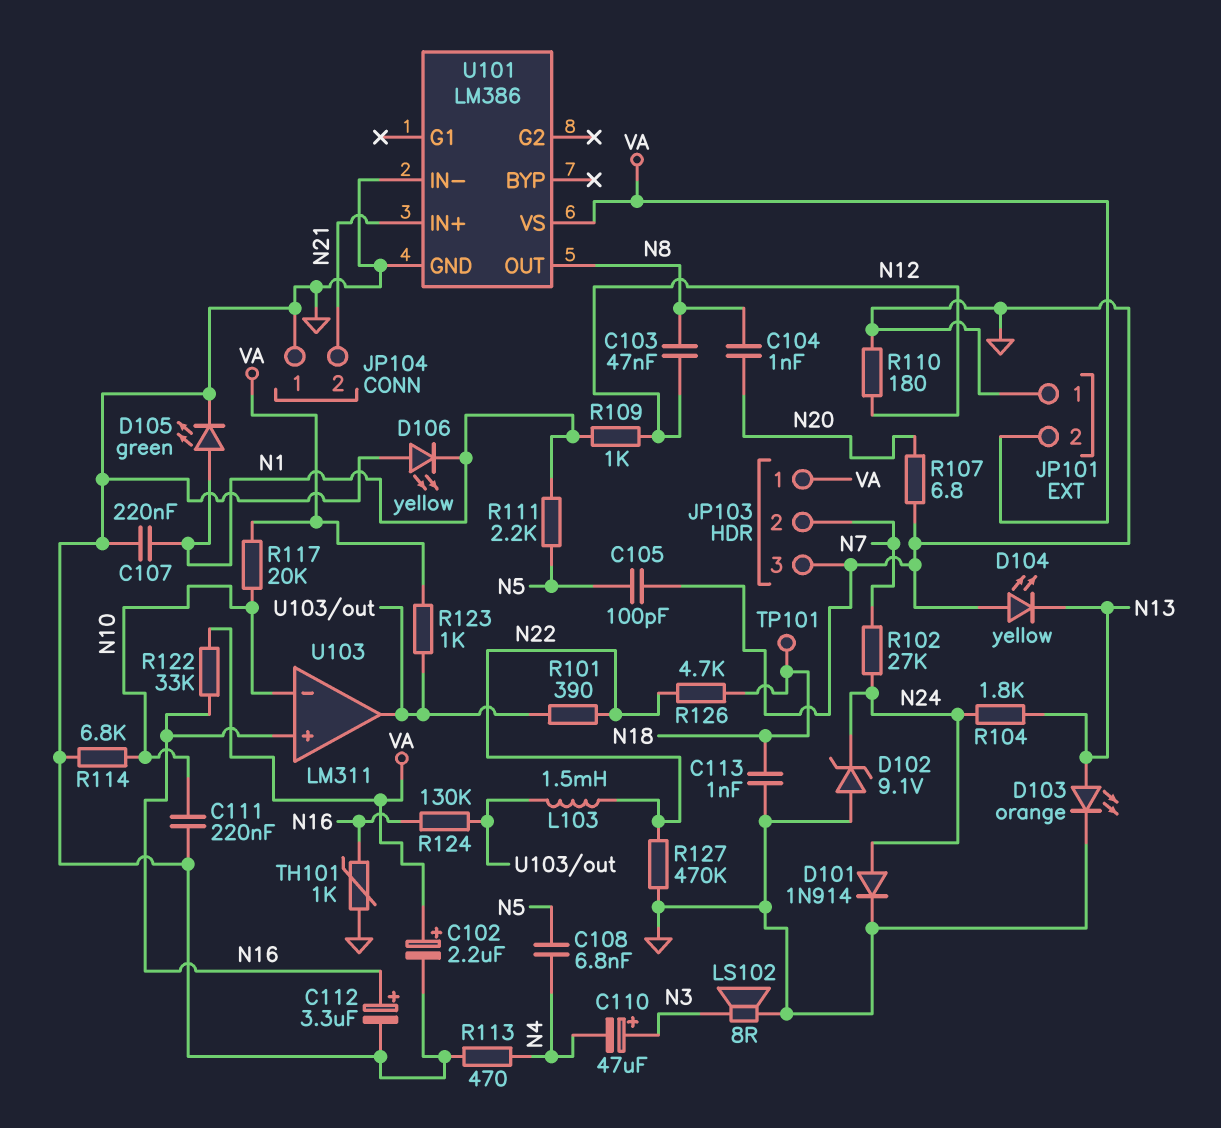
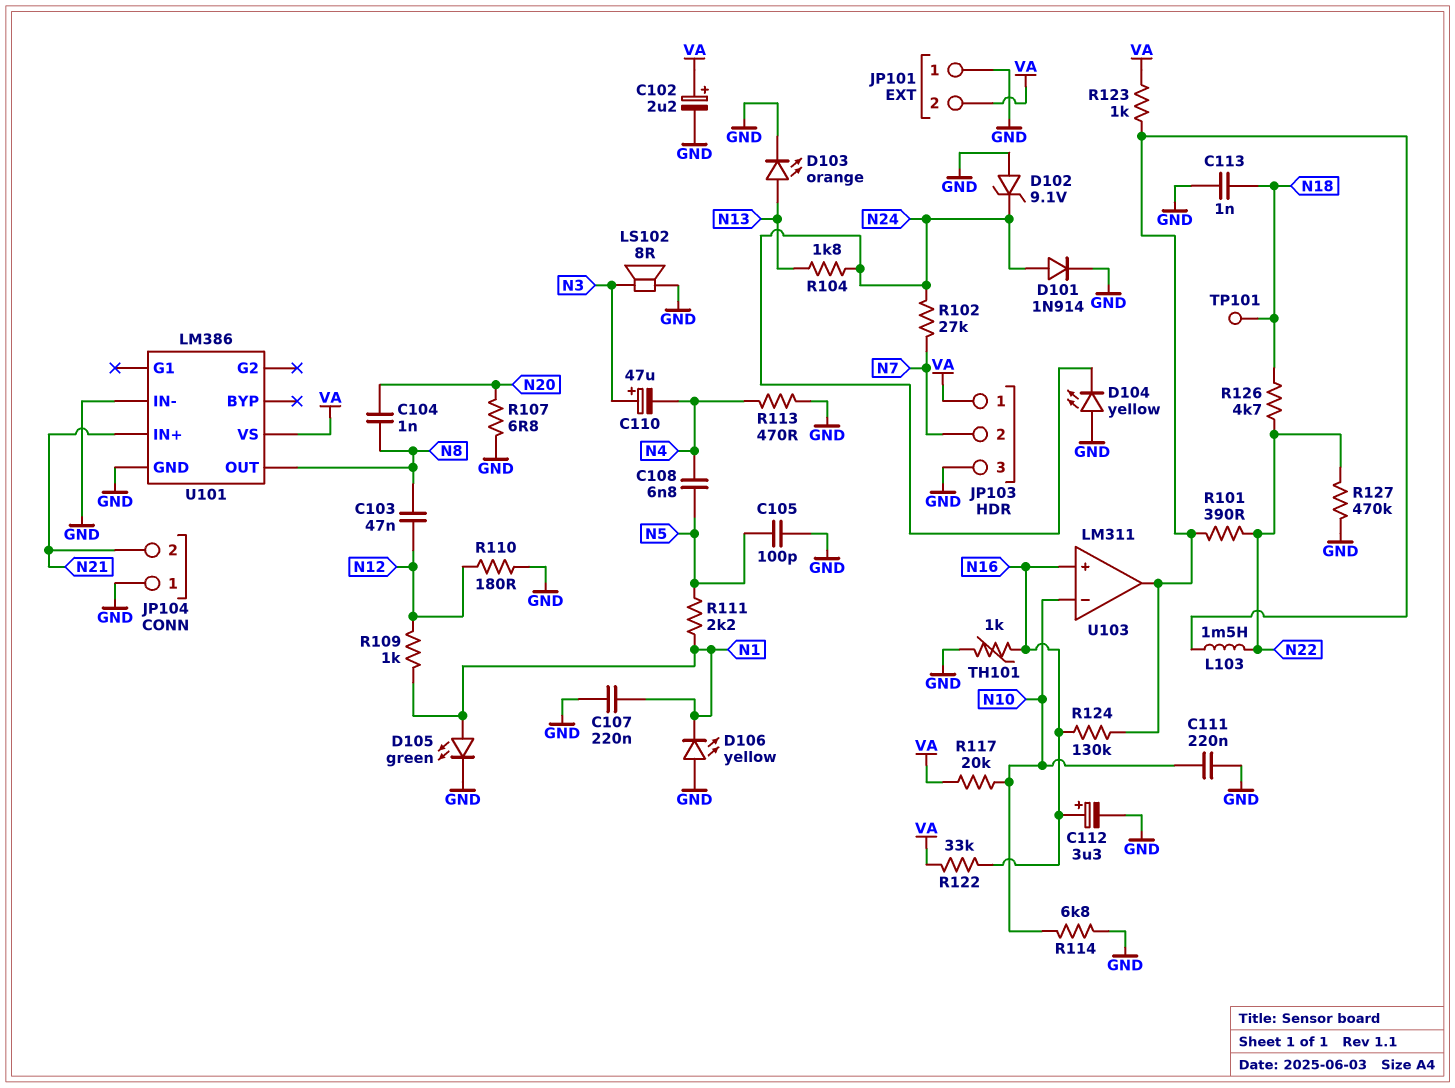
D104: LED yellow (A GND, K N13) -> LED yellow (A GND, K N24)

